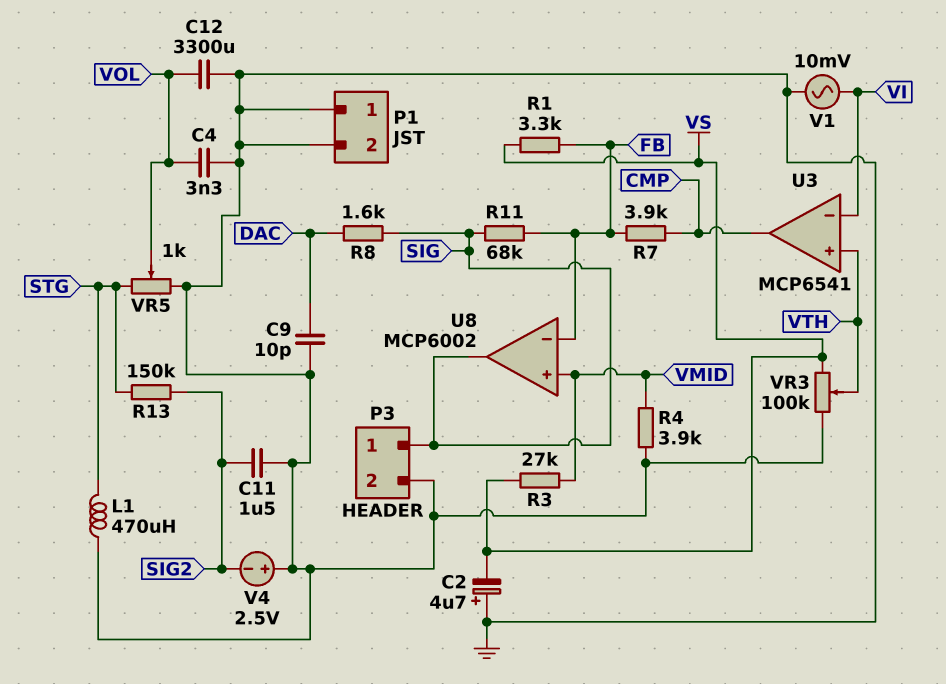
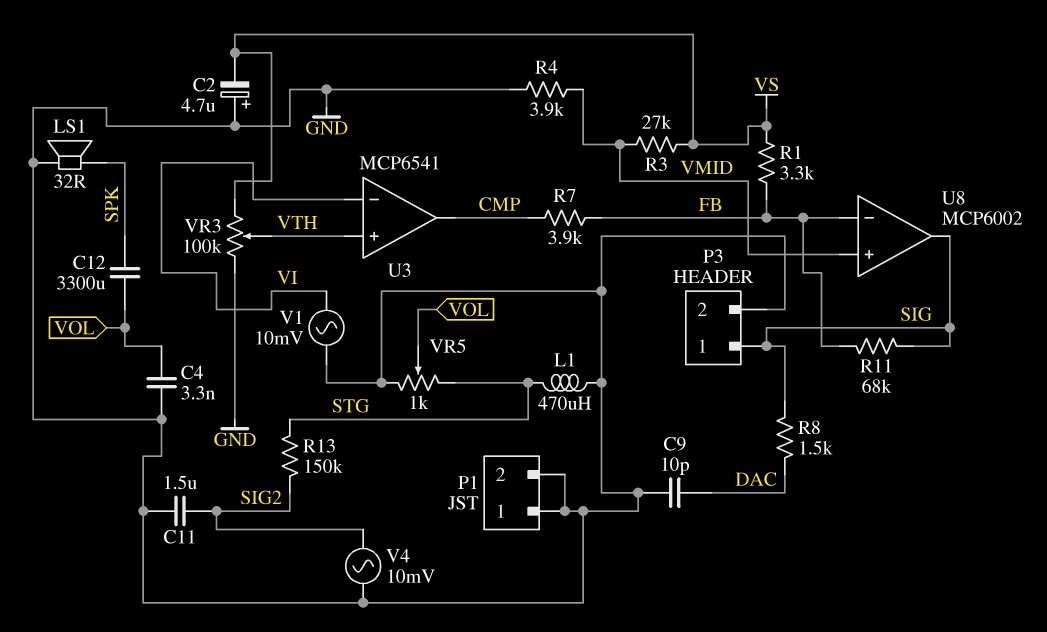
C12: 3300uF (GND, VOL) -> 3300uF (SPK, VOL)
LS1: none -> speaker 32R (GND, SPK)
R8: 1.6k (DAC, SIG) -> 1.5k (DAC, SIG)
V4: 2.5V (plus GND, minus SIG2) -> AC 10mV (GND, SIG2)

